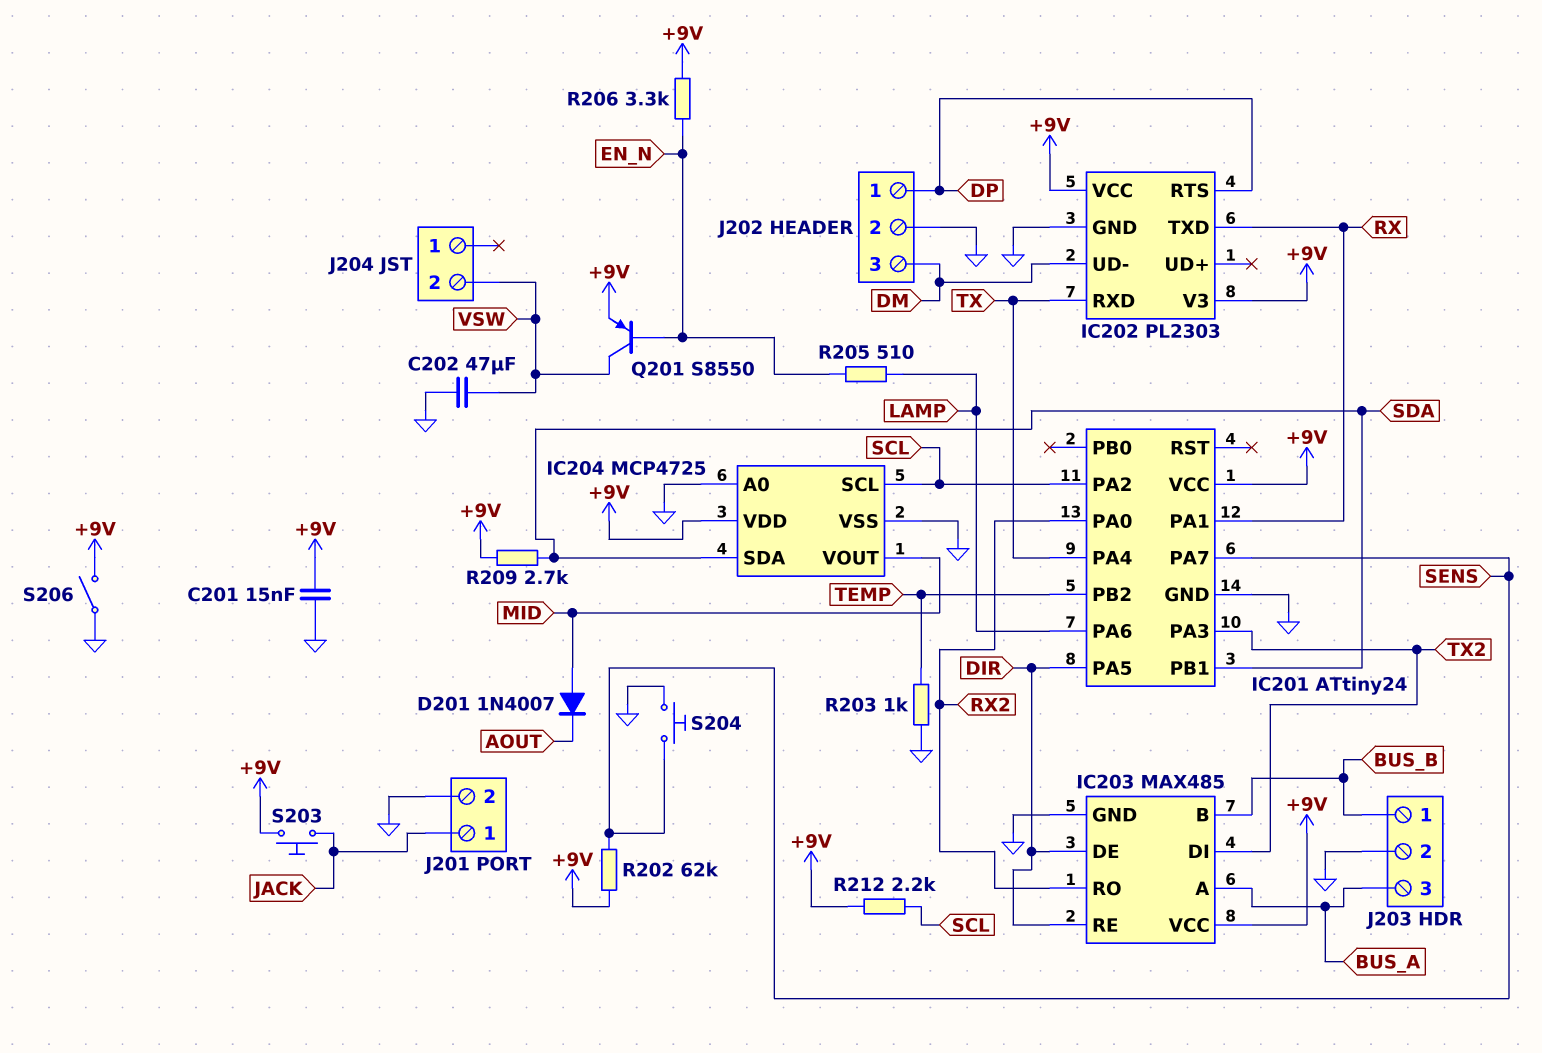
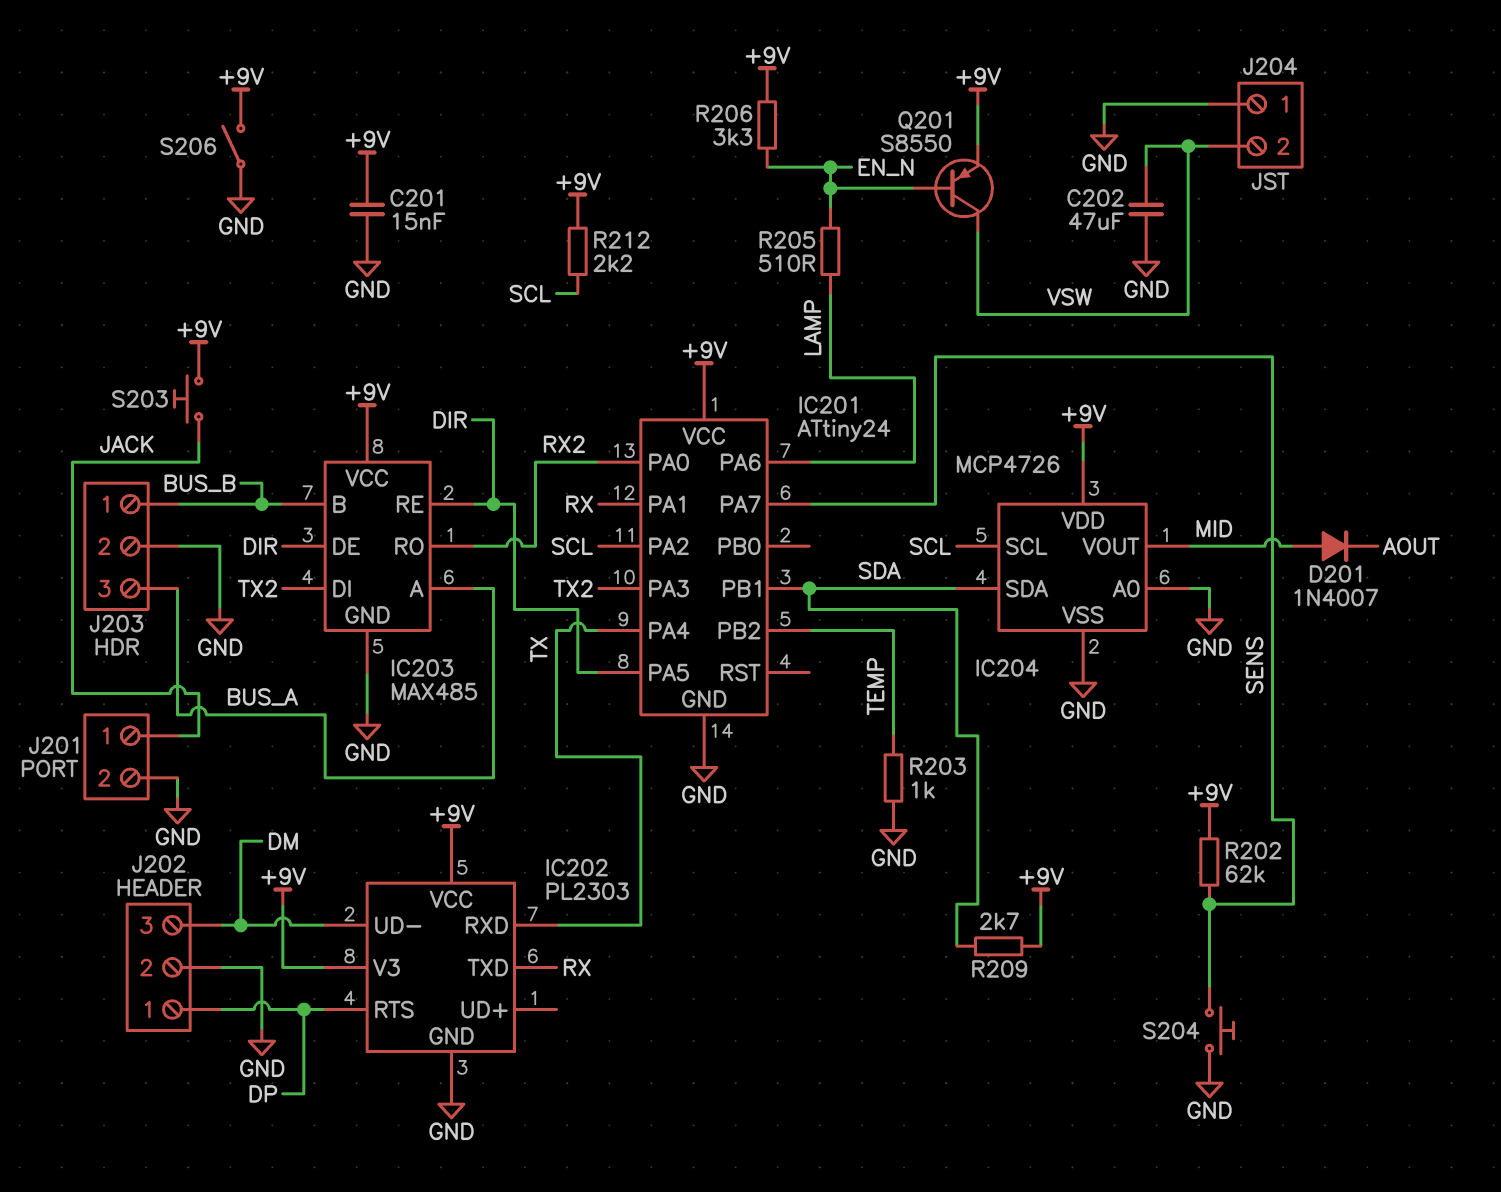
IC204: MCP4725 -> MCP4726
J204 pin 1: none -> GND

